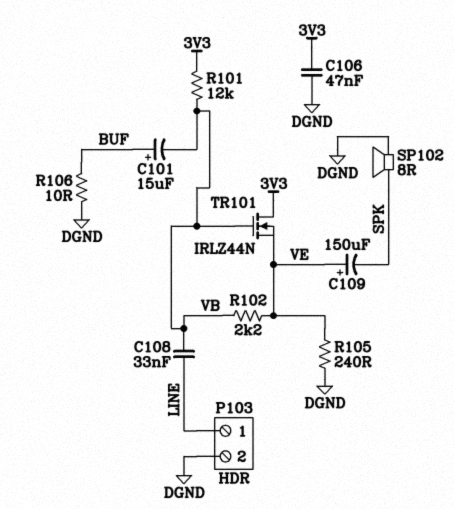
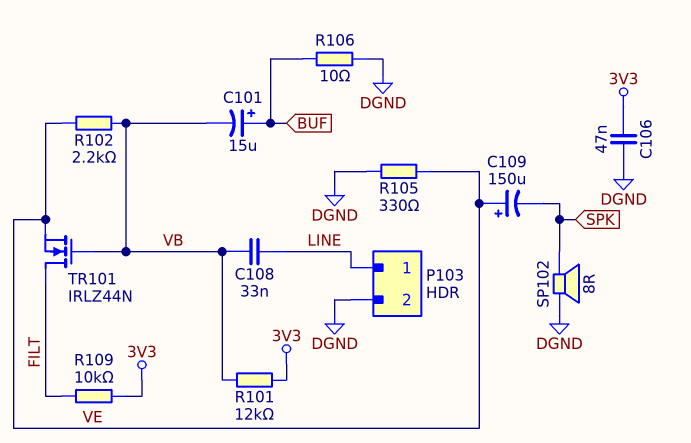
R105: 240 (DGND, VE) -> 330 (DGND, VE)
R109: none -> 10k (3V3, FILT)
TR101: NMOS IRLZ44N (G VB, D 3V3, S VE) -> NMOS IRLZ44N (G VB, D FILT, S VE)

